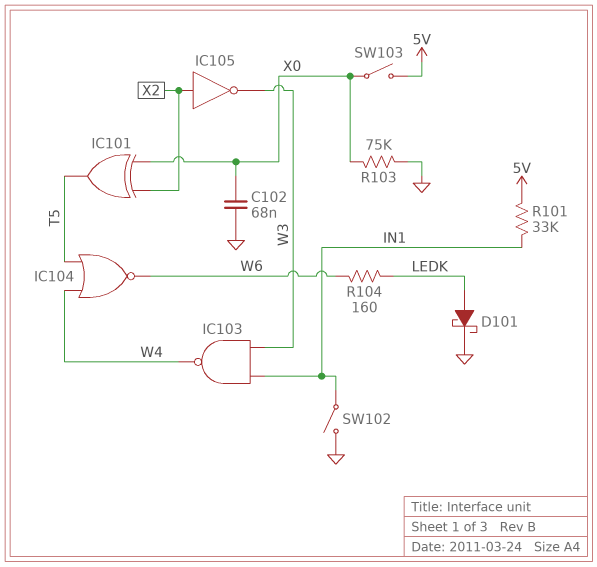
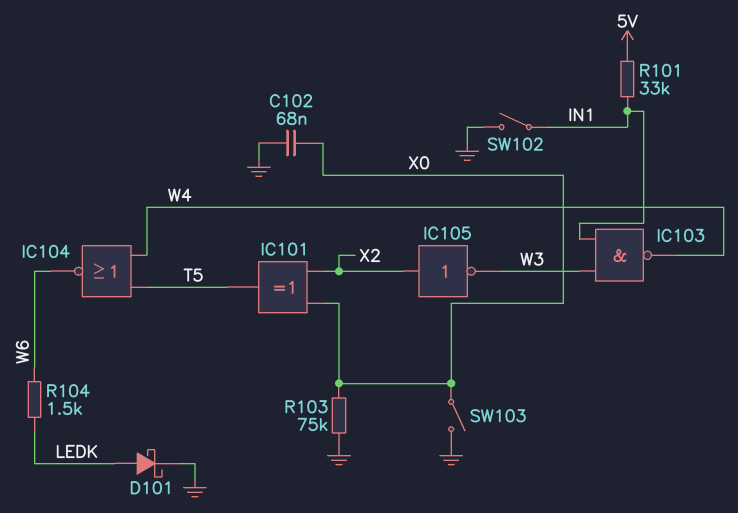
R104: 160 (LEDK, W6) -> 1.5k (LEDK, W6)
SW103: switch (5V, X0) -> switch (GND, X0)

